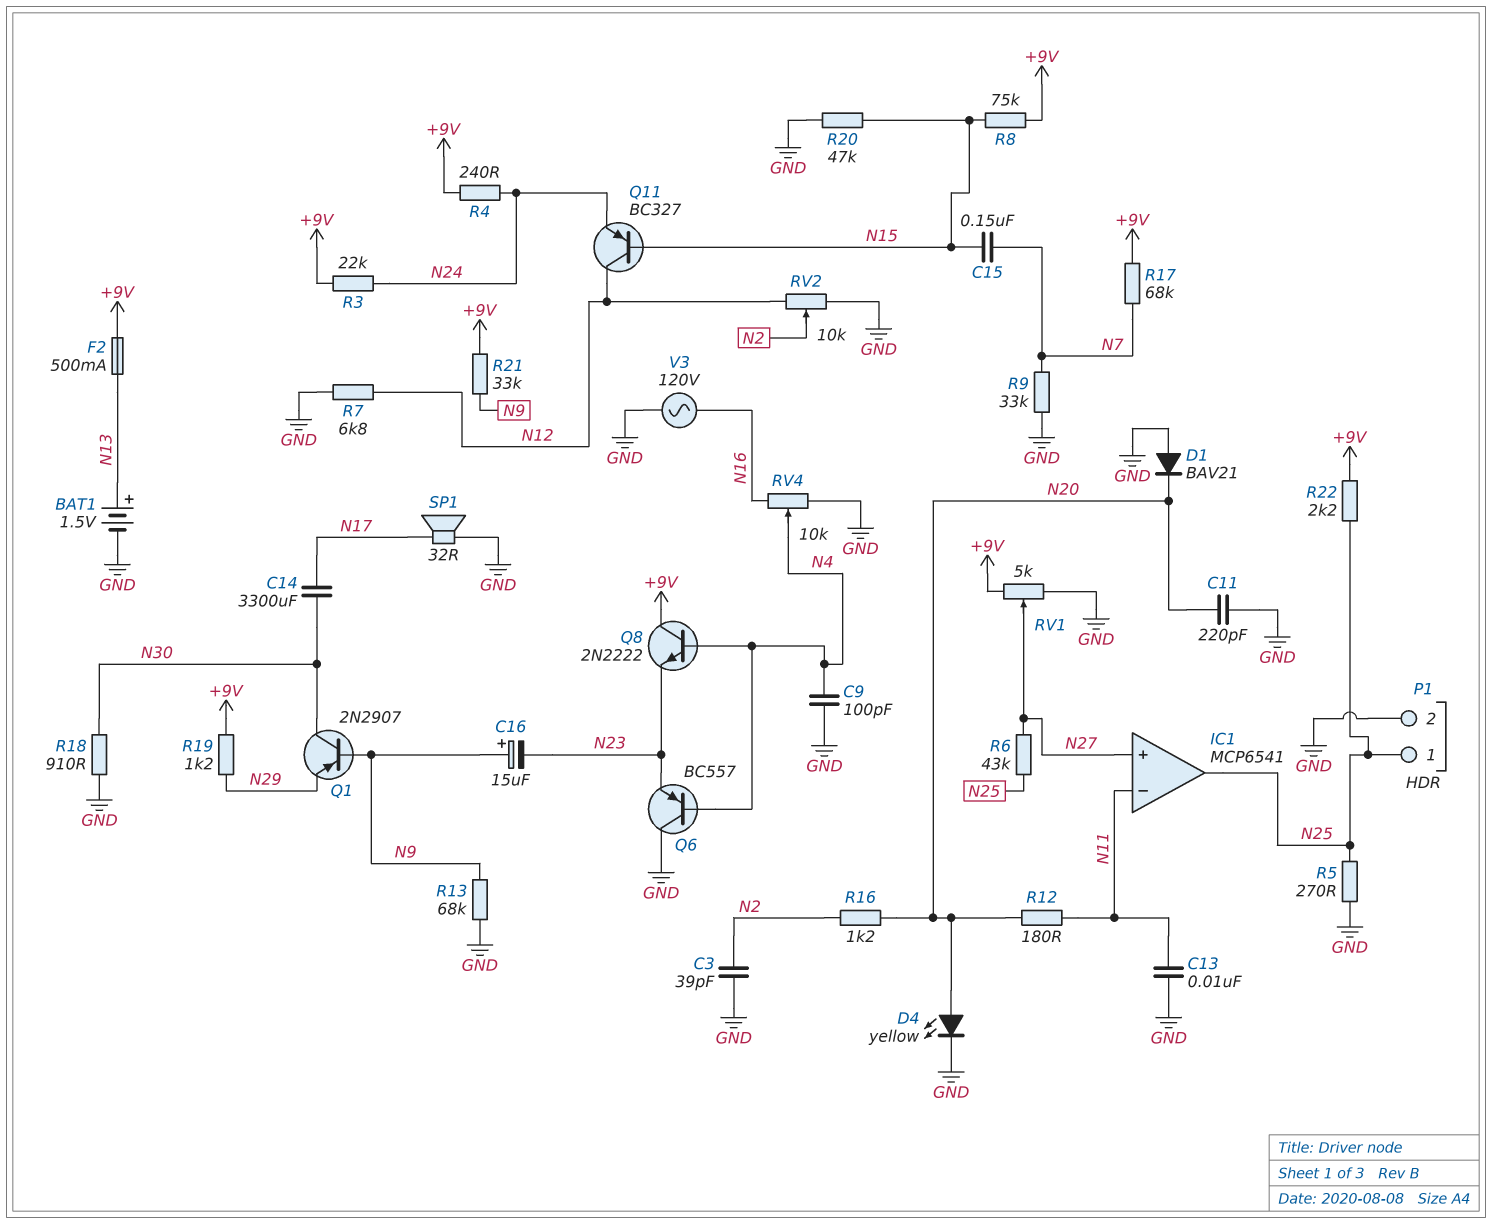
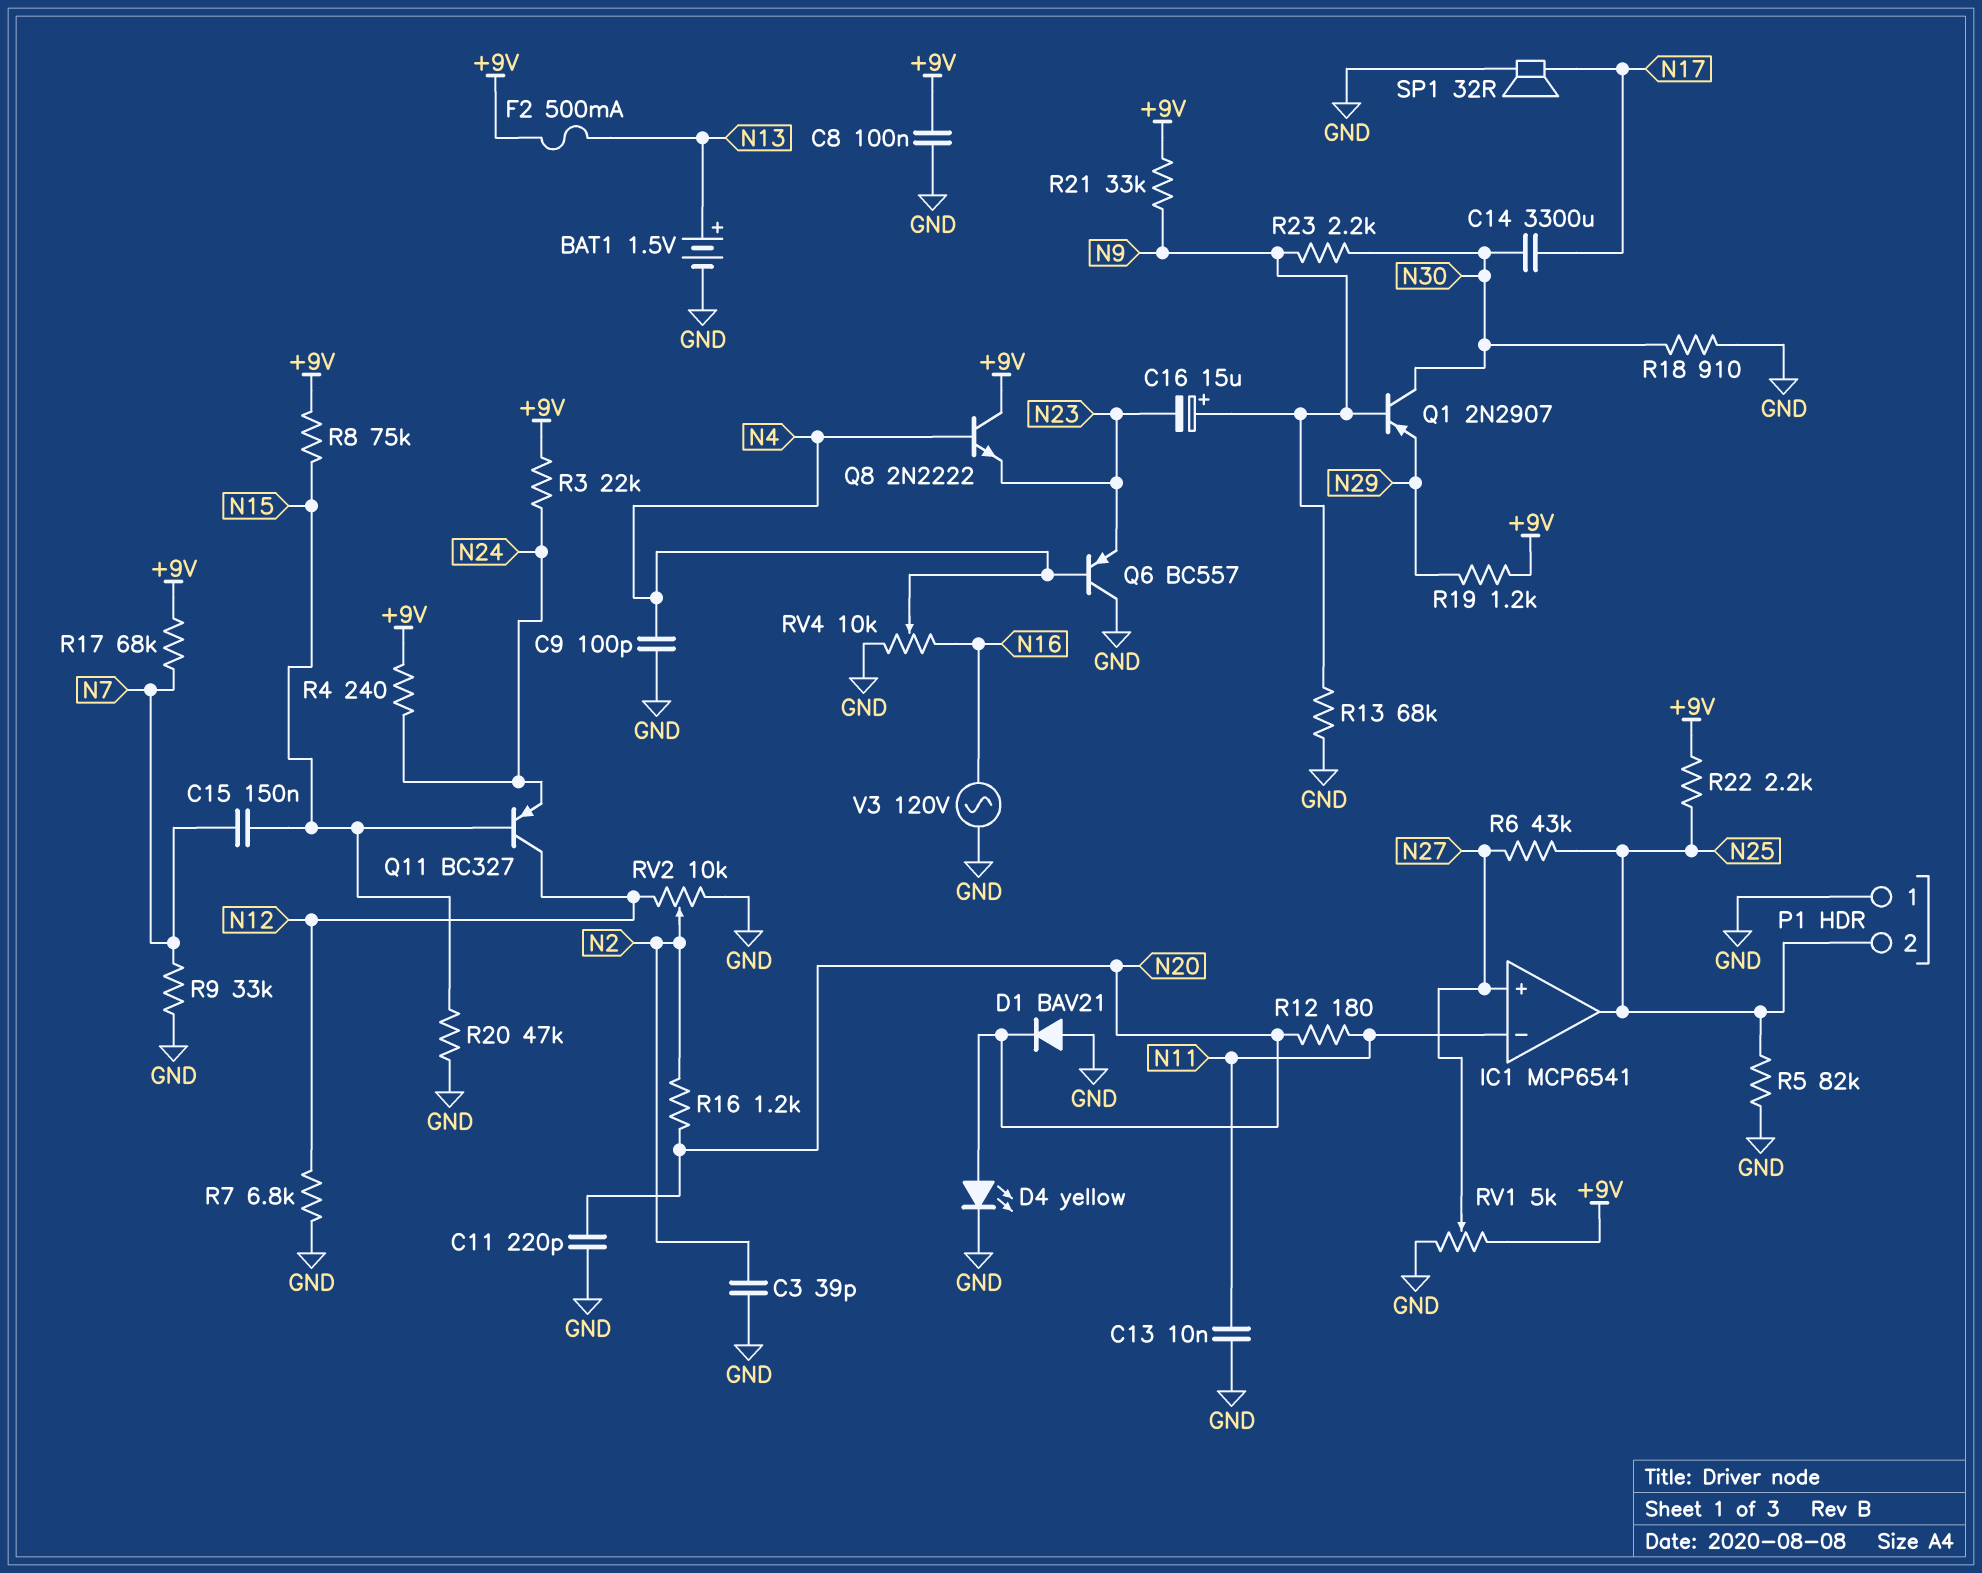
C8: none -> 100nF (+9V, GND)
P1 pin 1: N25 -> GND
P1 pin 2: GND -> N25
R5: 270 (GND, N25) -> 82k (GND, N25)
R23: none -> 2.2k (N9, N30)

